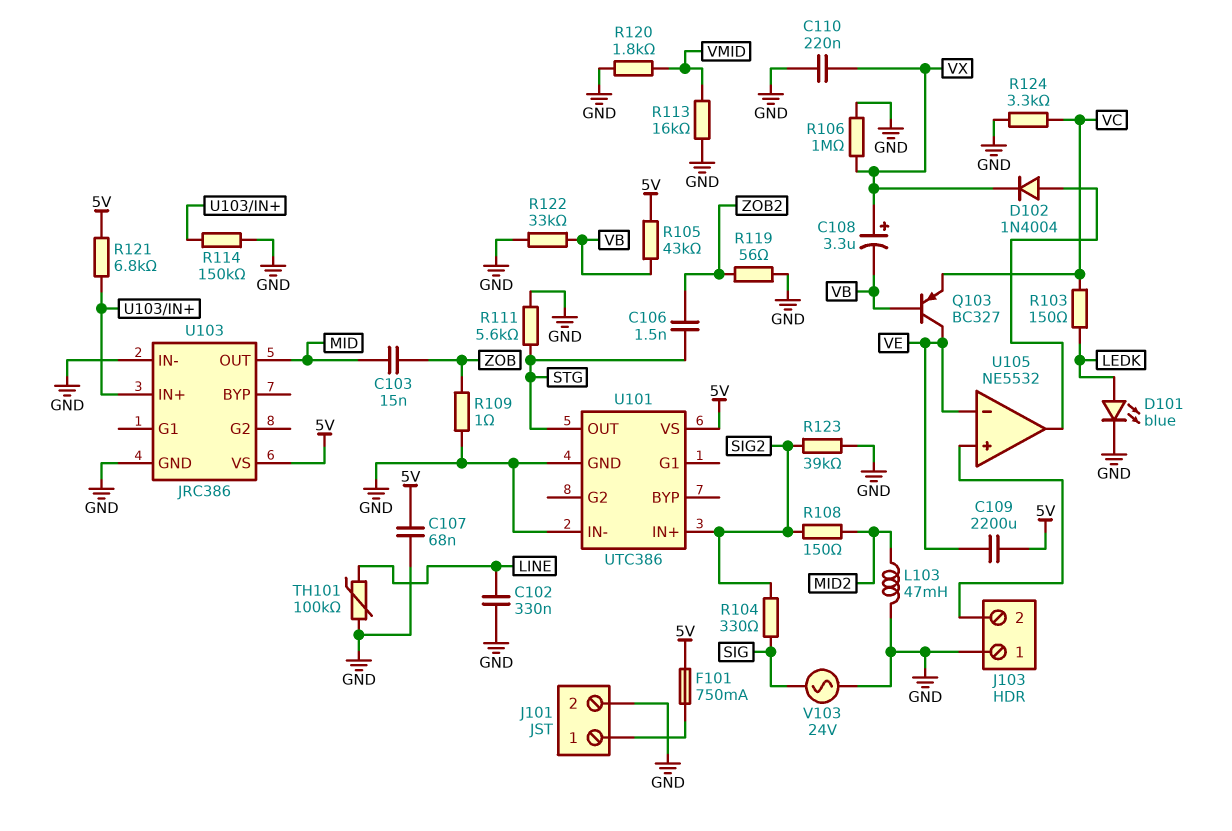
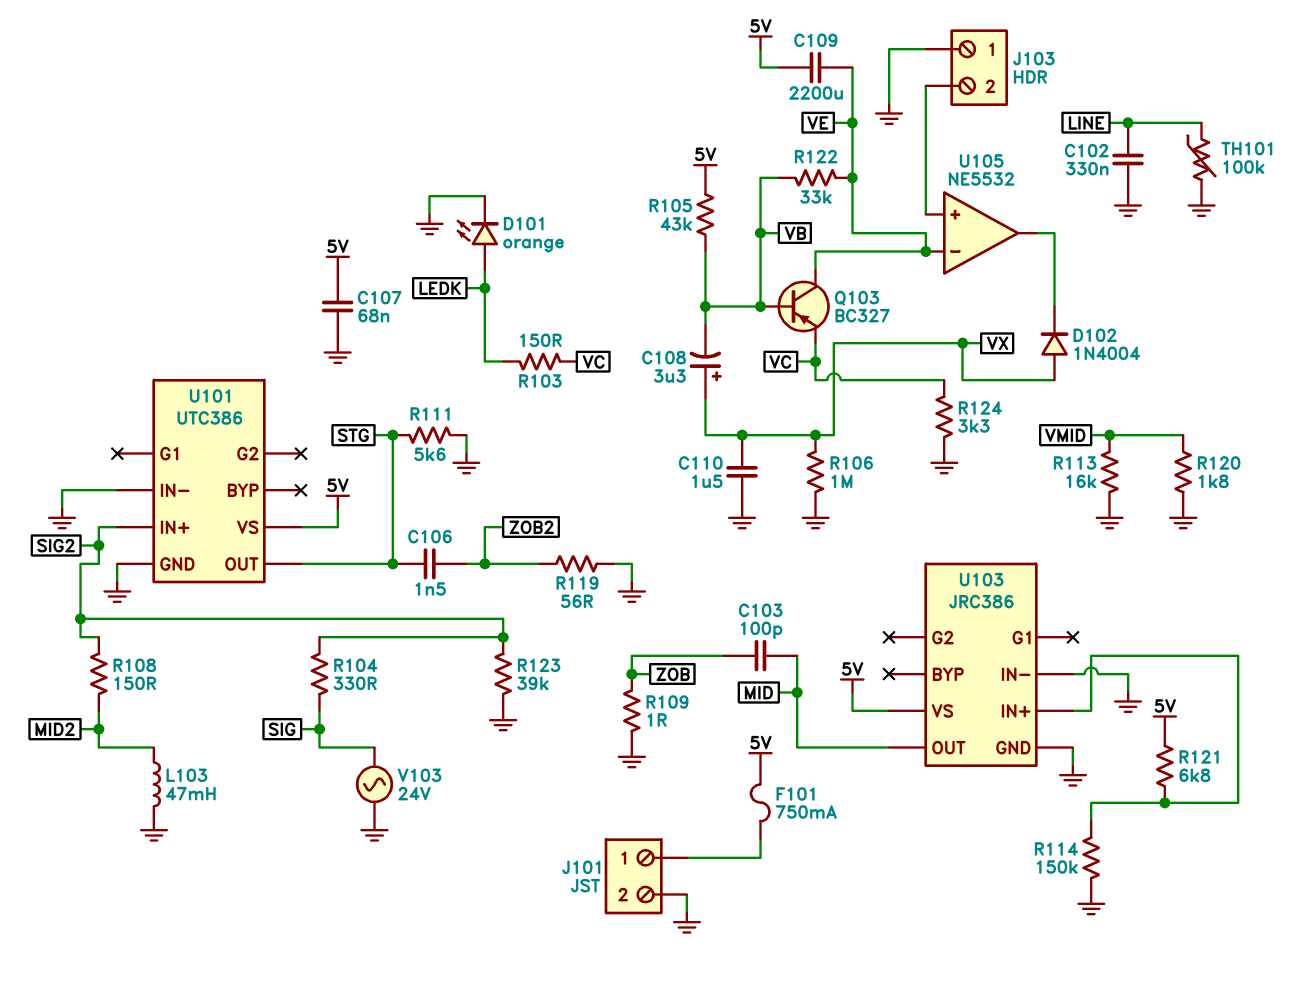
C103: 15nF (MID, ZOB) -> 100pF (MID, ZOB)
C110: 220nF (GND, VX) -> 1.5uF (GND, VX)
D101: LED blue (A LEDK, K GND) -> LED orange (A LEDK, K GND)
D102: diode 1N4004 (A U105/out, K VX) -> diode 1N4004 (A VX, K U105/out)
R122: 33k (GND, VB) -> 33k (VB, VE)

